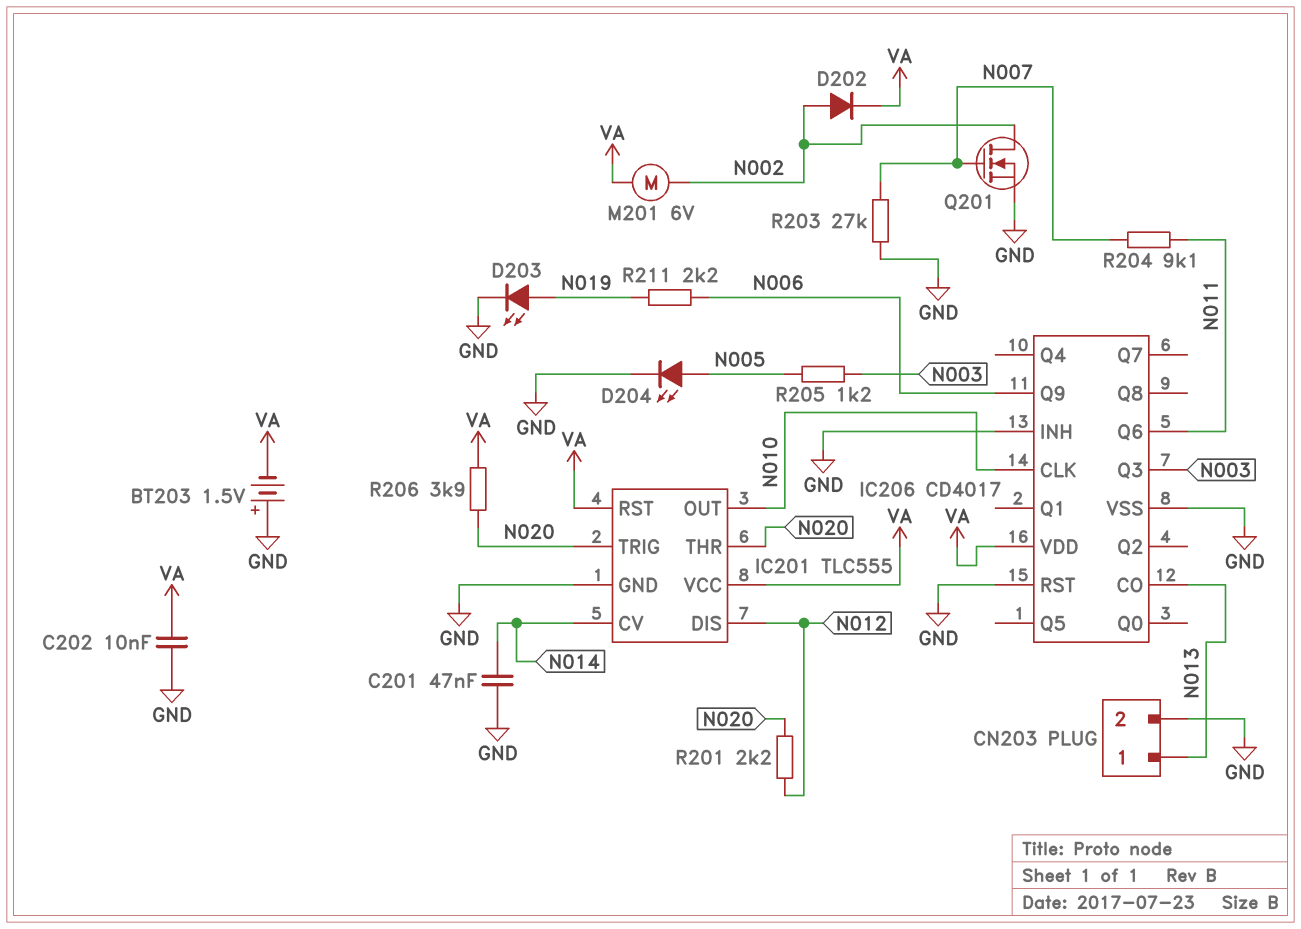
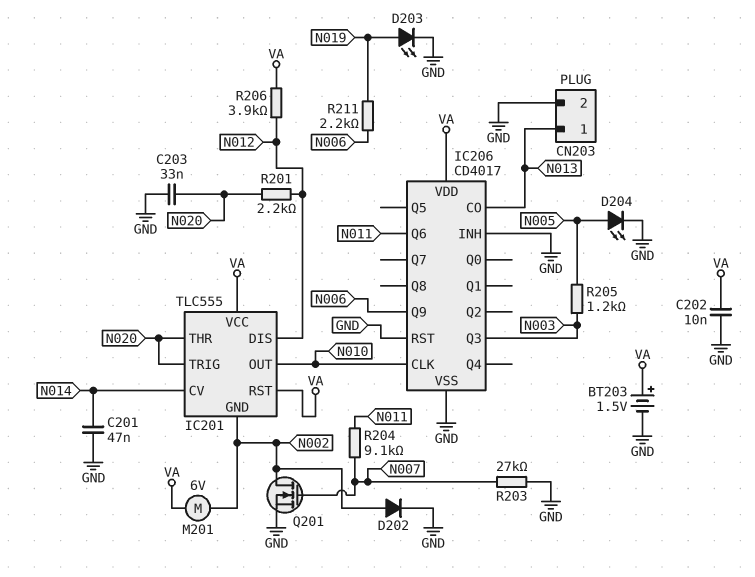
BT203: 1.5V (plus GND, minus VA) -> 1.5V (plus VA, minus GND)
C203: none -> 33nF (GND, N020)
D202: diode (A N002, K VA) -> diode (A N002, K GND)
IC201 pin GND: GND -> N002
R206: 3.9k (N020, VA) -> 3.9k (N012, VA)

